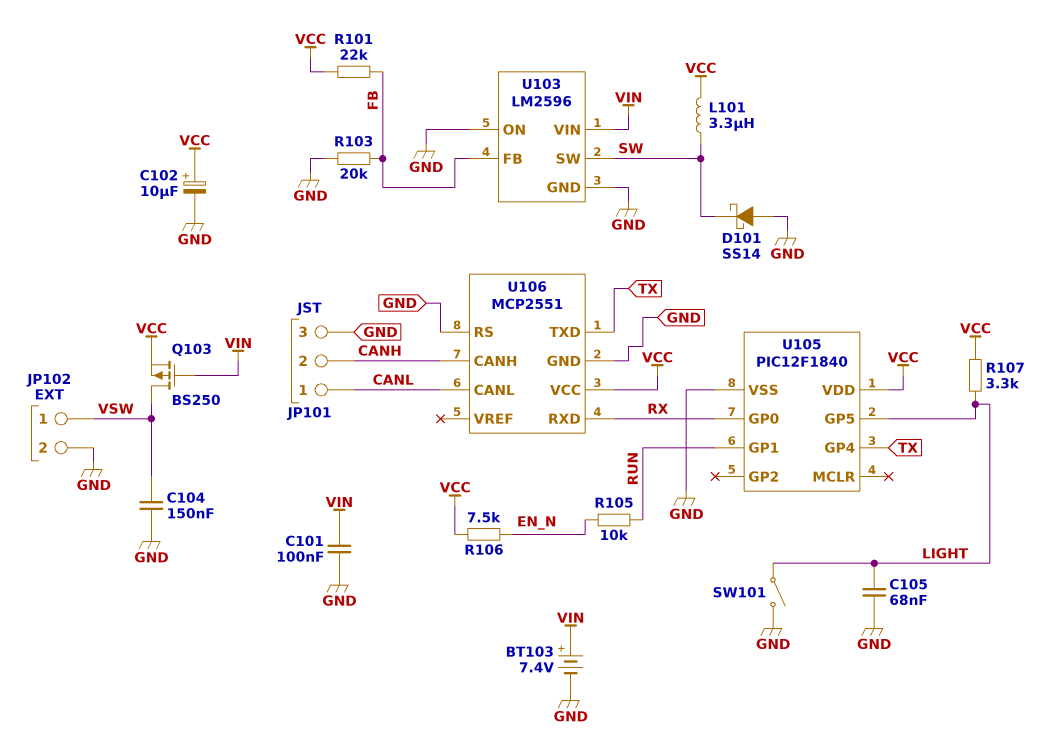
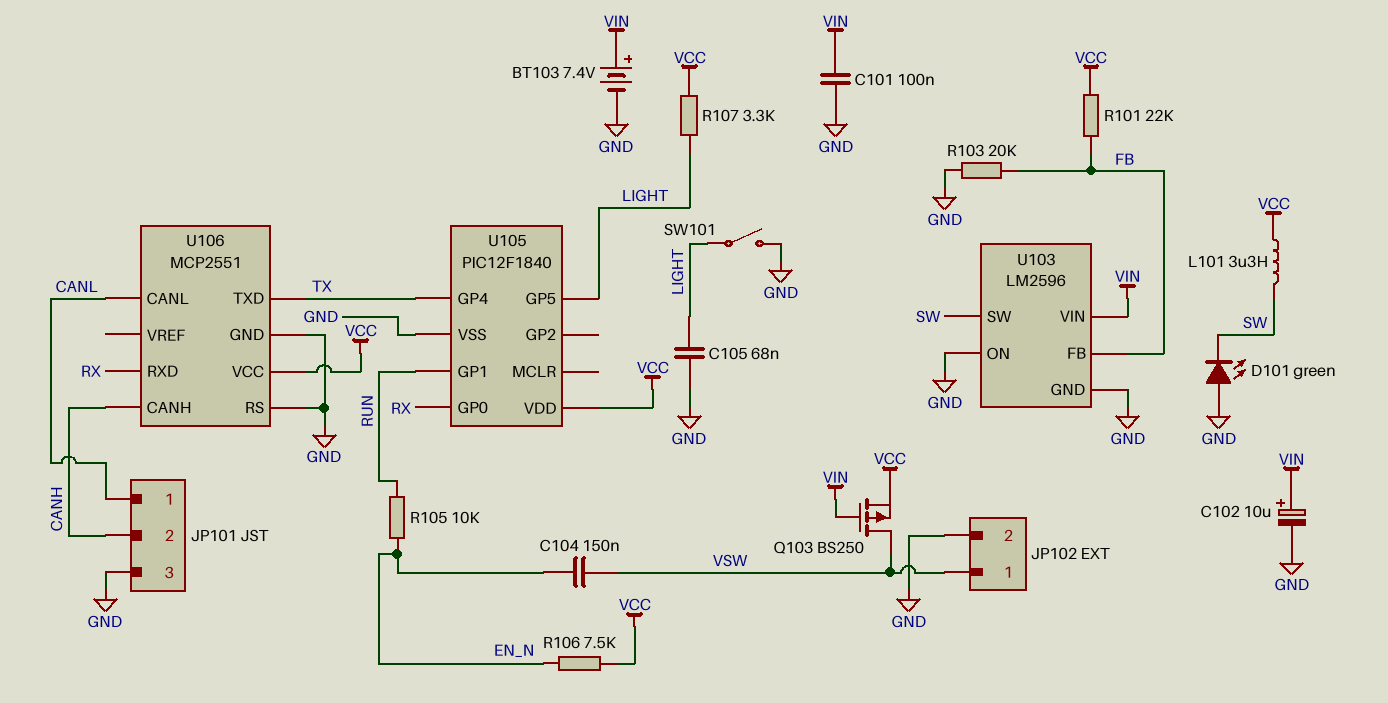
C102: 10uF (plus VCC, minus GND) -> 10uF (plus VIN, minus GND)
C104: 150nF (GND, VSW) -> 150nF (EN_N, VSW)
D101: schottky SS14 (A GND, K SW) -> LED green (A GND, K SW)

